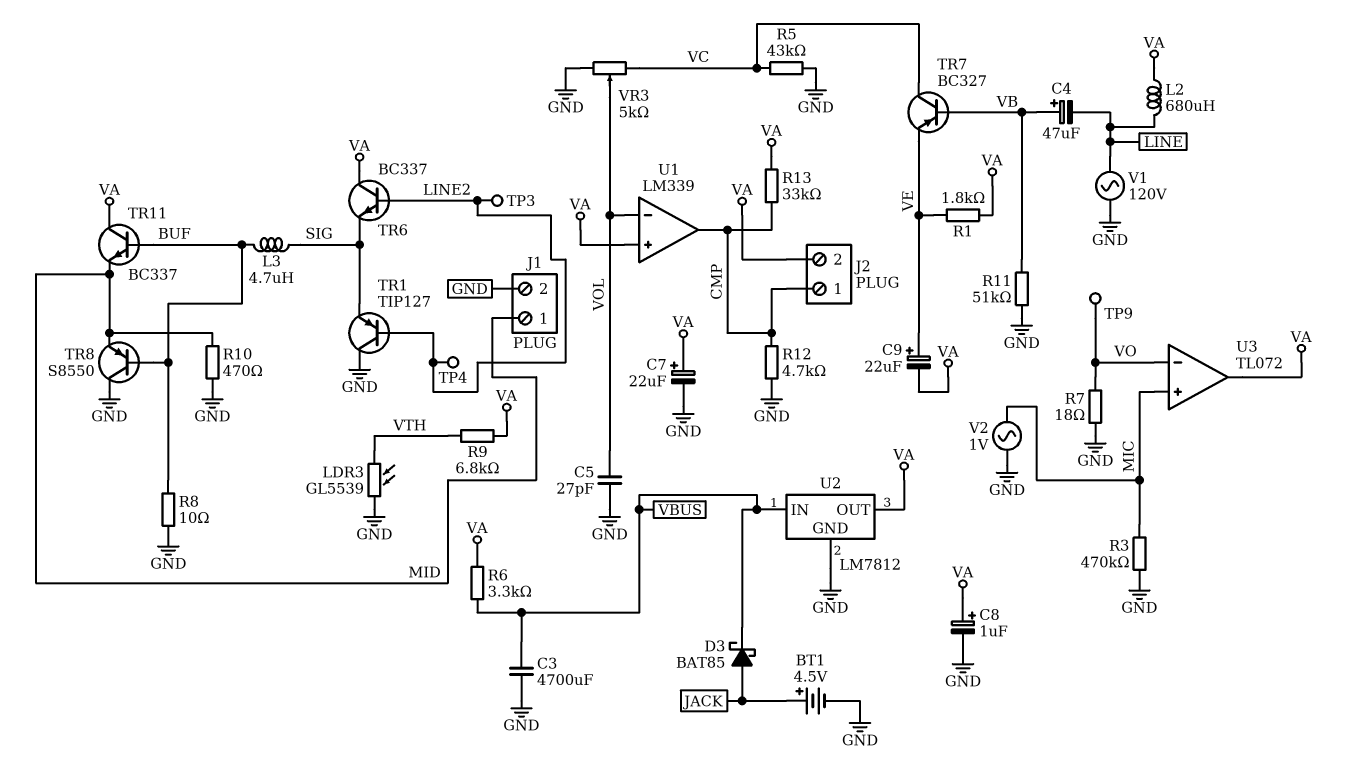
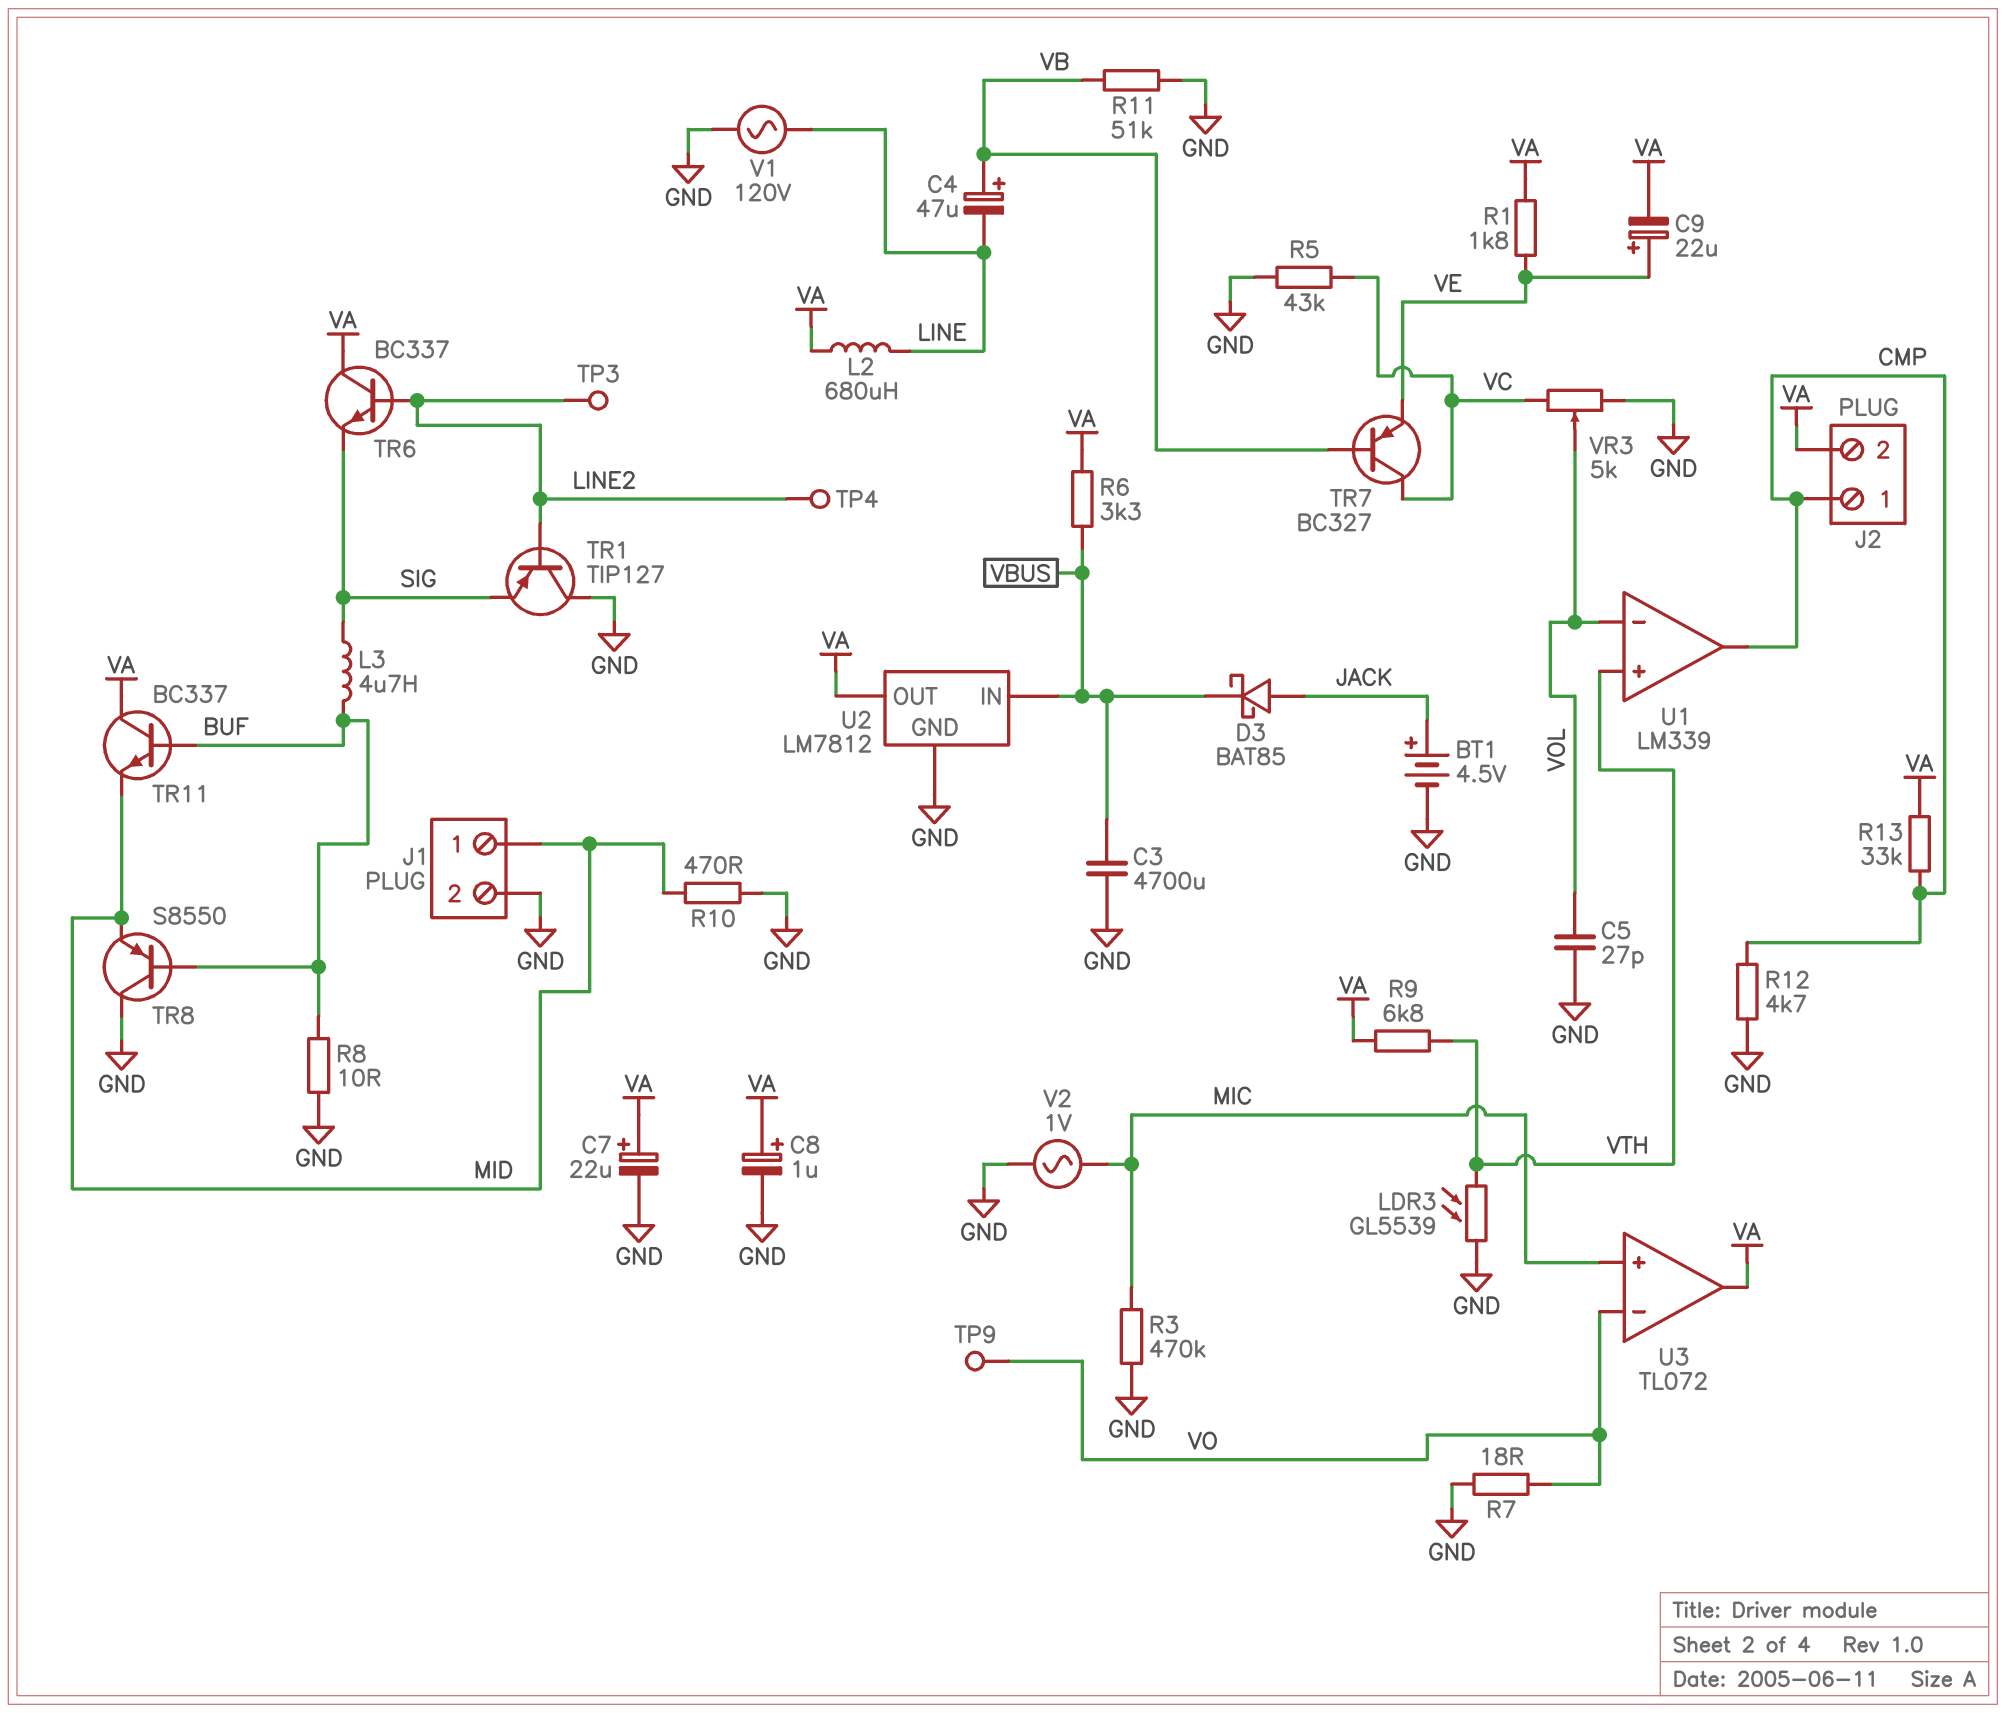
U1 pin in+: VA -> VTH

